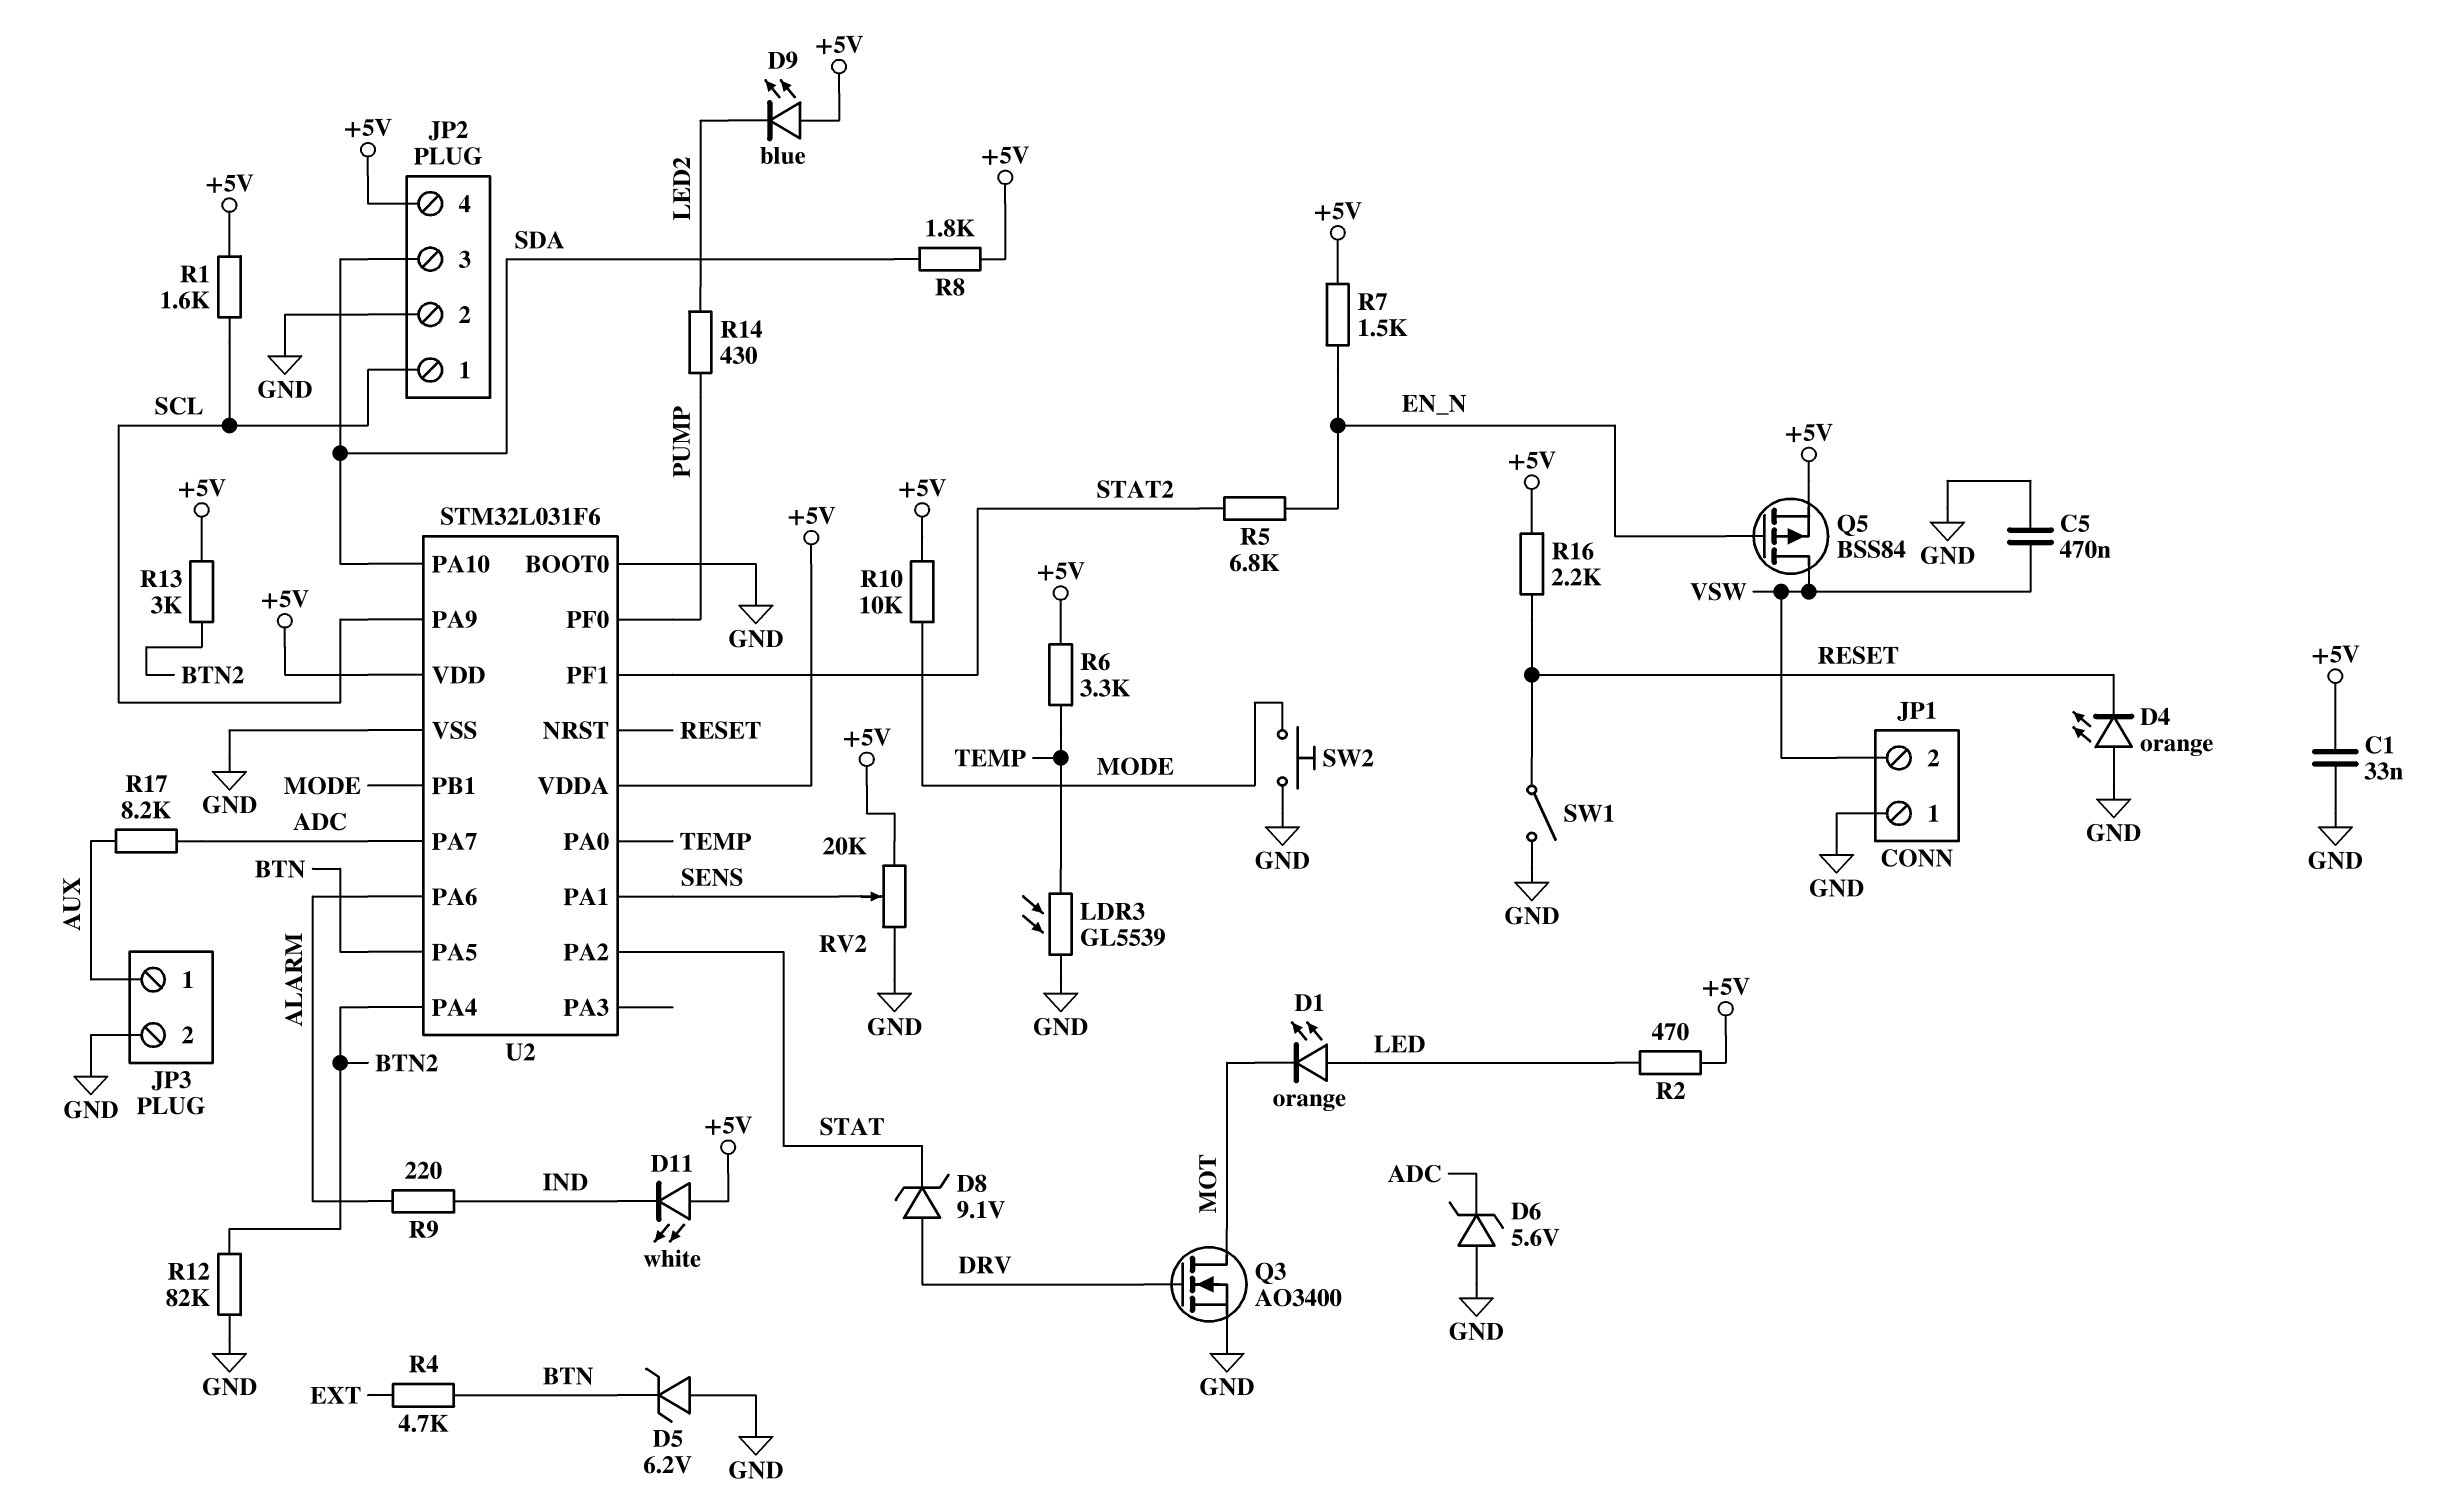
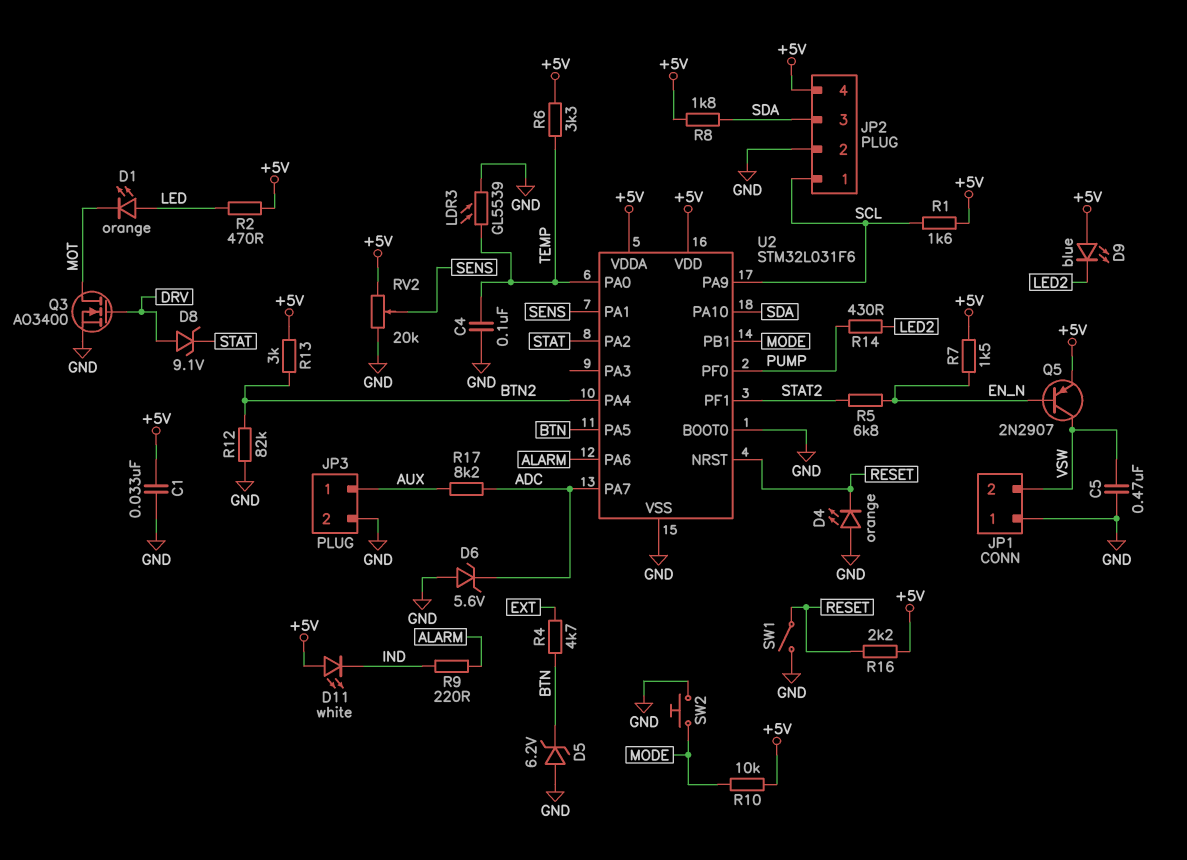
C4: none -> 100nF (GND, TEMP)
Q5: PMOS BSS84 (G EN_N, D VSW, S +5V) -> PNP 2N2907 (B EN_N, C VSW, E +5V)

